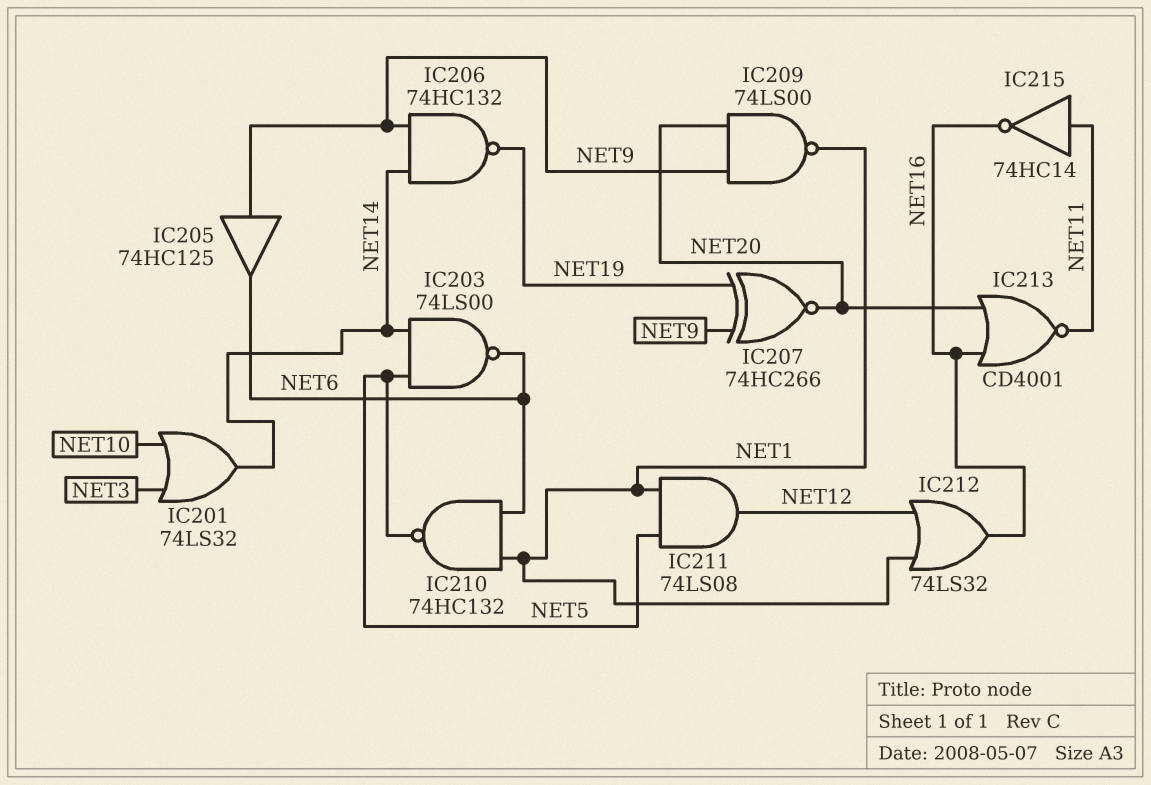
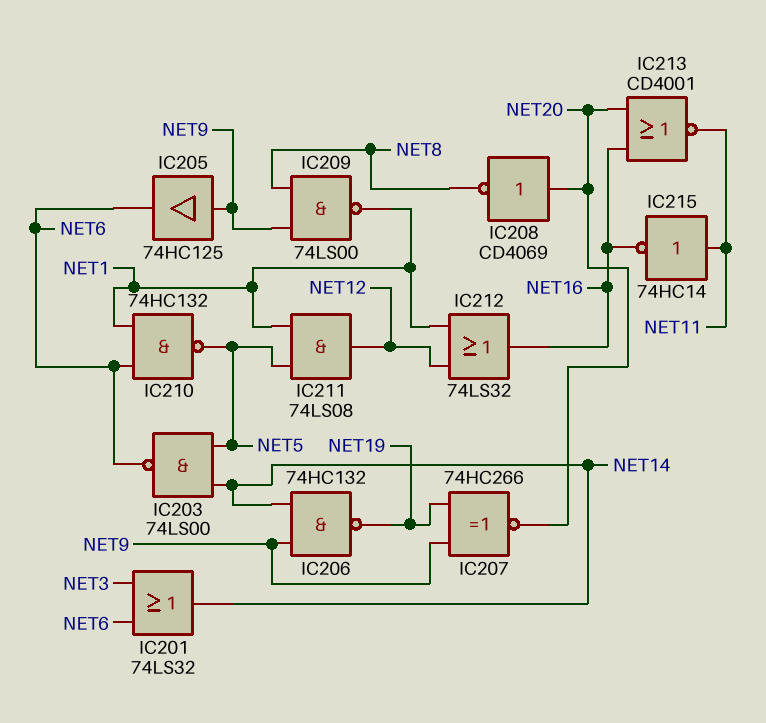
IC201: OR 74LS32 (in NET3, in NET10, out NET14) -> OR 74LS32 (in NET3, in NET6, out NET14)
IC208: none -> NOT CD4069 (in NET20, out NET8)
IC209: NAND 74LS00 (in NET9, in NET20, out NET1) -> NAND 74LS00 (in NET8, in NET9, out NET1)

